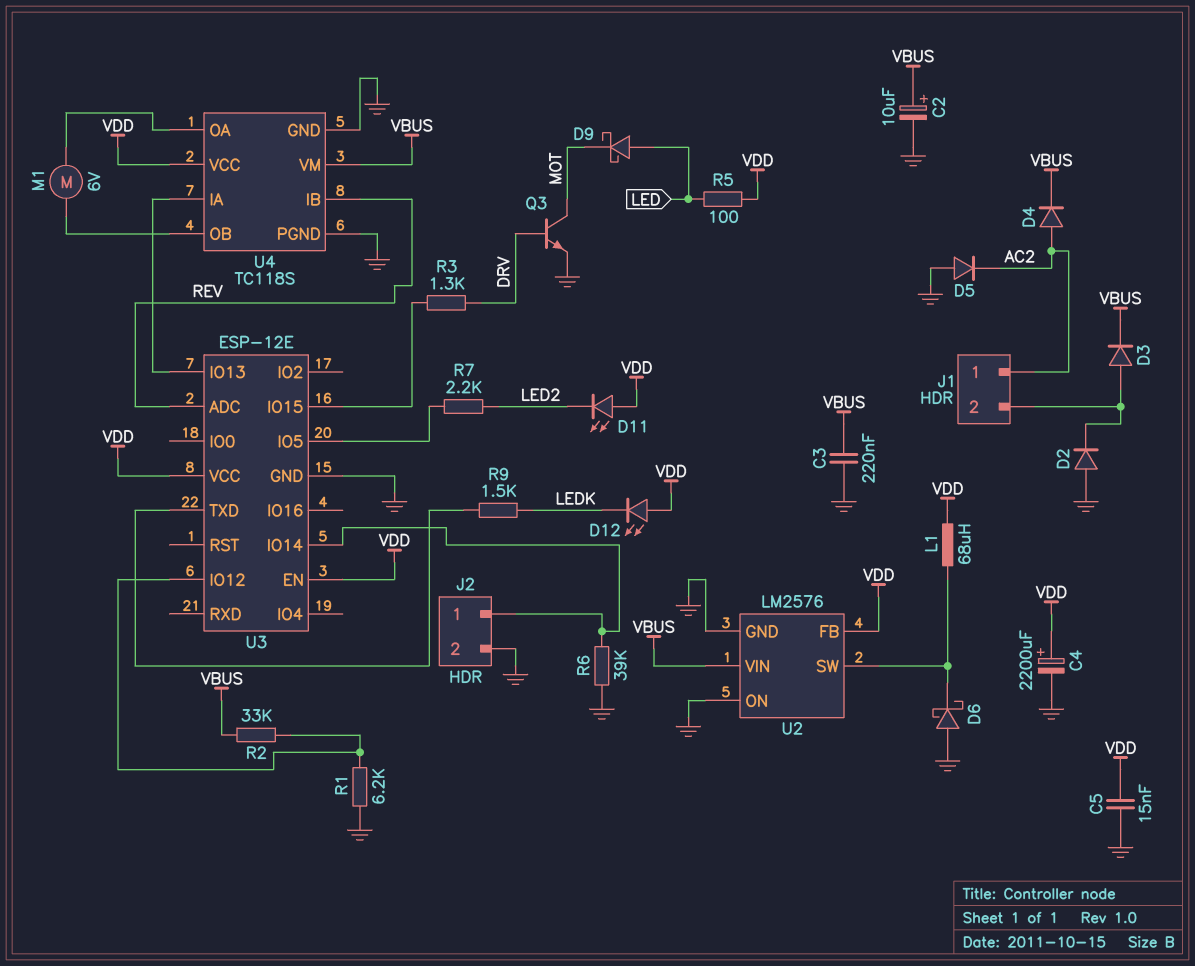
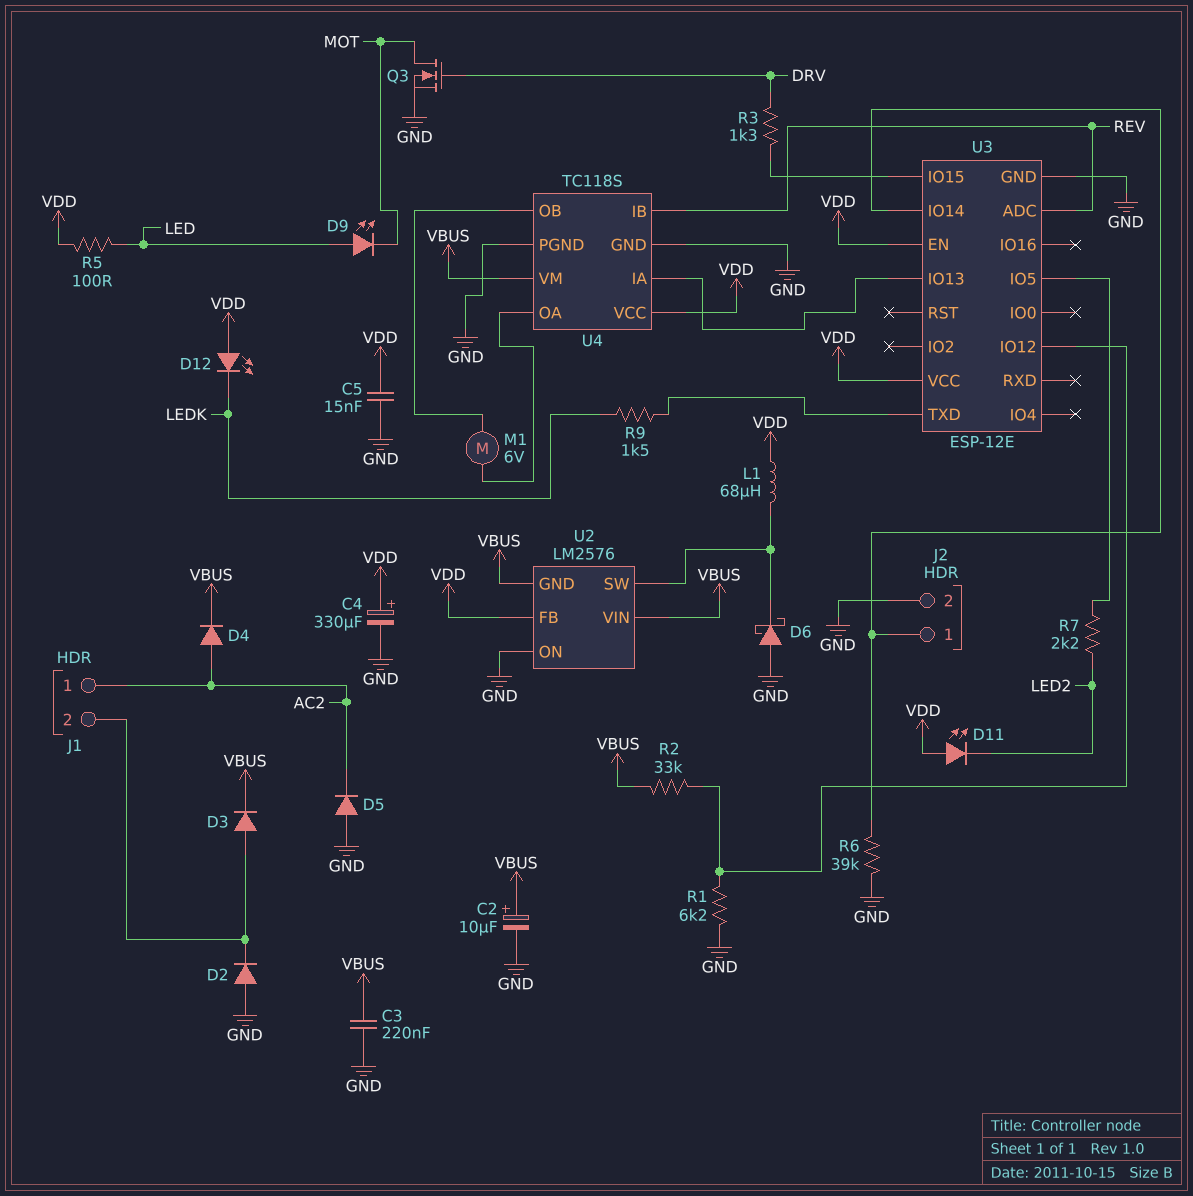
C4: 2200uF (plus VDD, minus GND) -> 330uF (plus VDD, minus GND)
D9: schottky (A LED, K MOT) -> LED (A LED, K MOT)
Q3: NPN (B DRV, C MOT, E GND) -> NMOS (G DRV, D MOT, S GND)
U2 pin GND: GND -> VBUS

